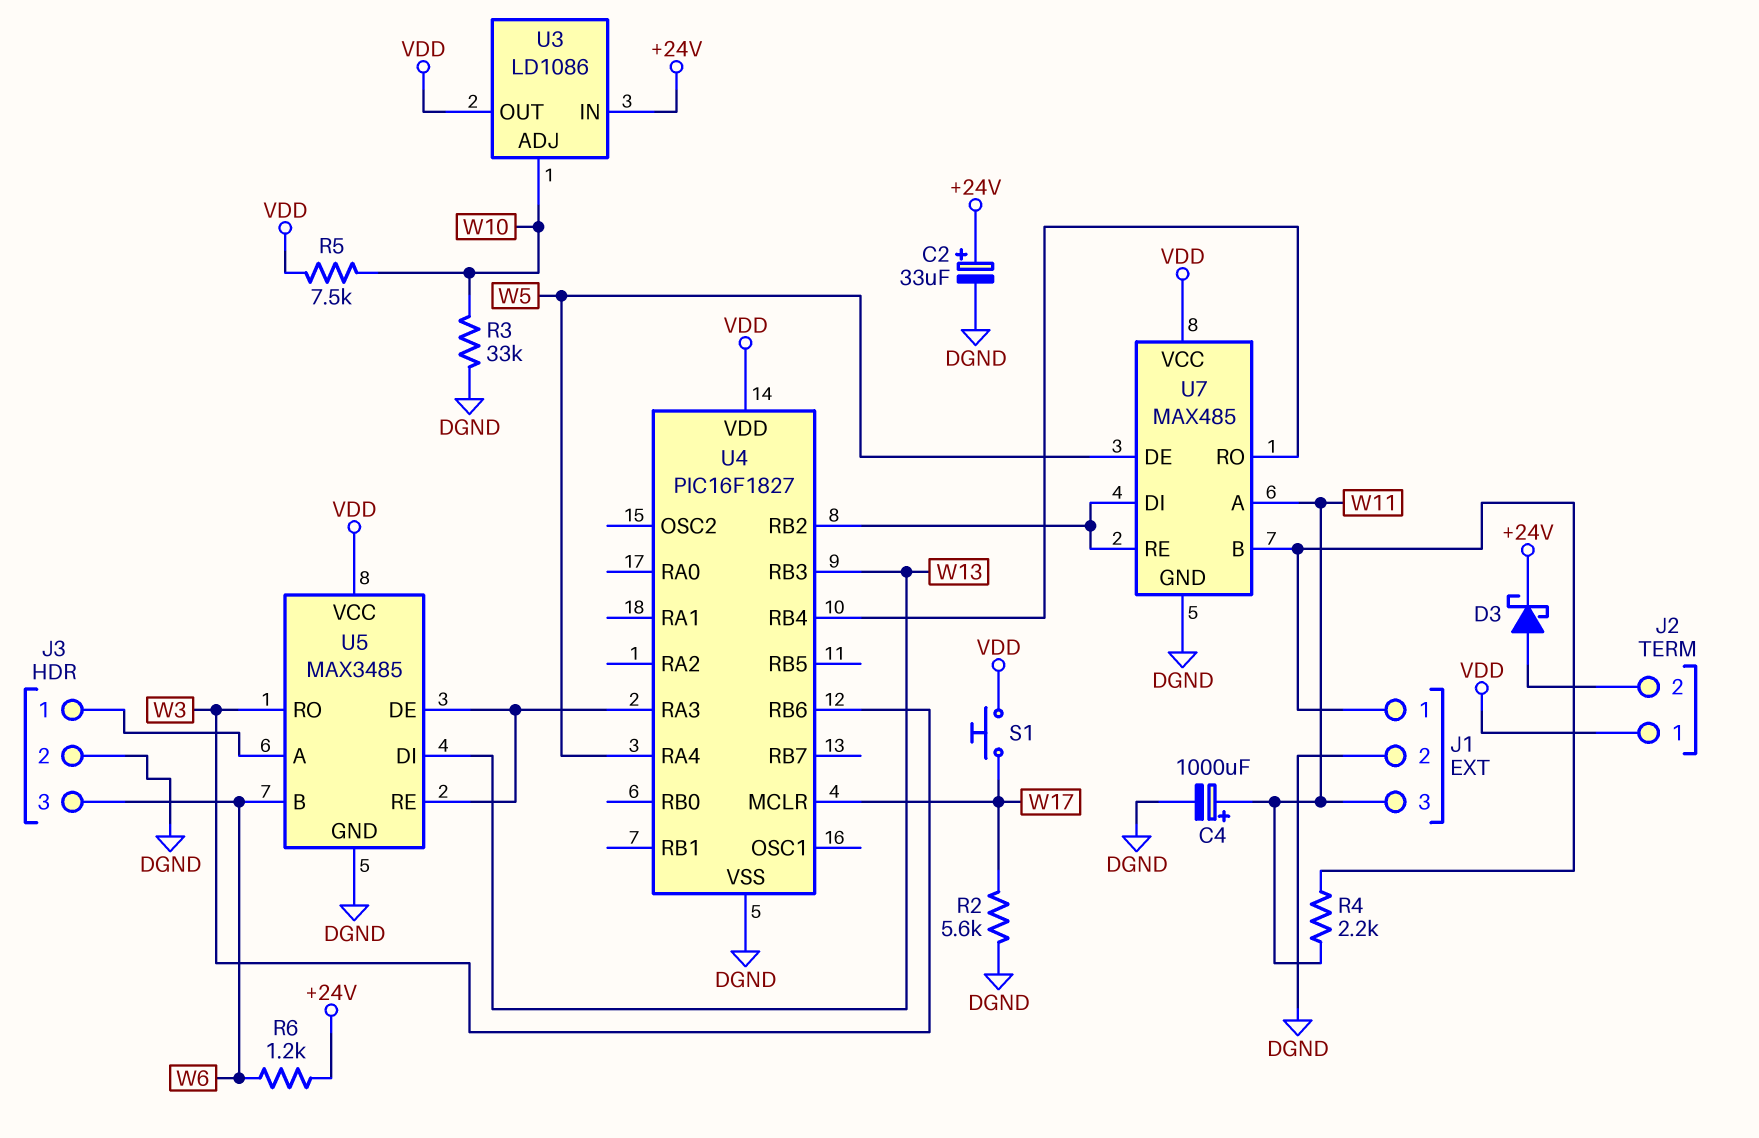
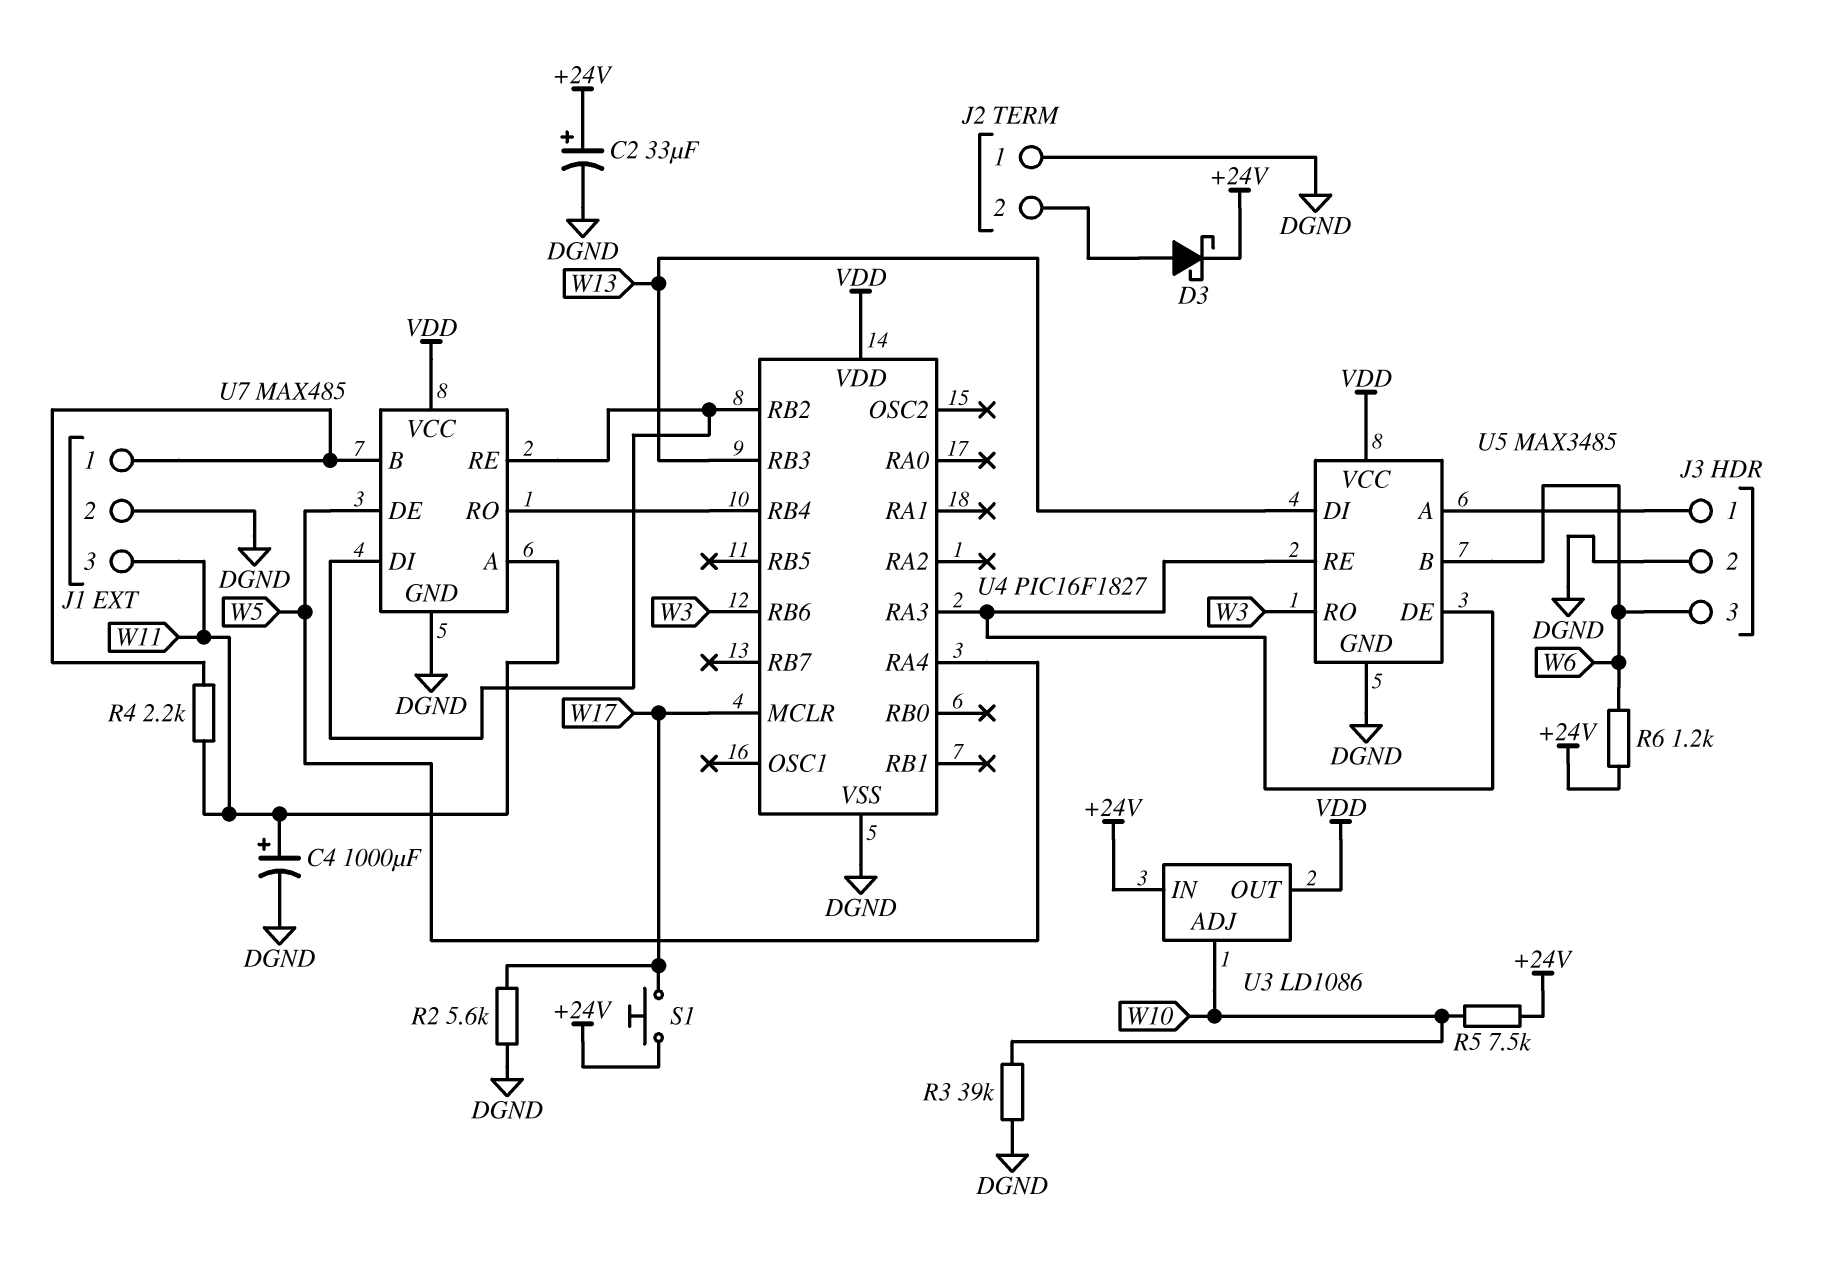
J2 pin 1: VDD -> DGND
R3: 33k (DGND, W10) -> 39k (DGND, W10)
R5: 7.5k (VDD, W10) -> 7.5k (+24V, W10)
S1: button (VDD, W17) -> button (+24V, W17)

